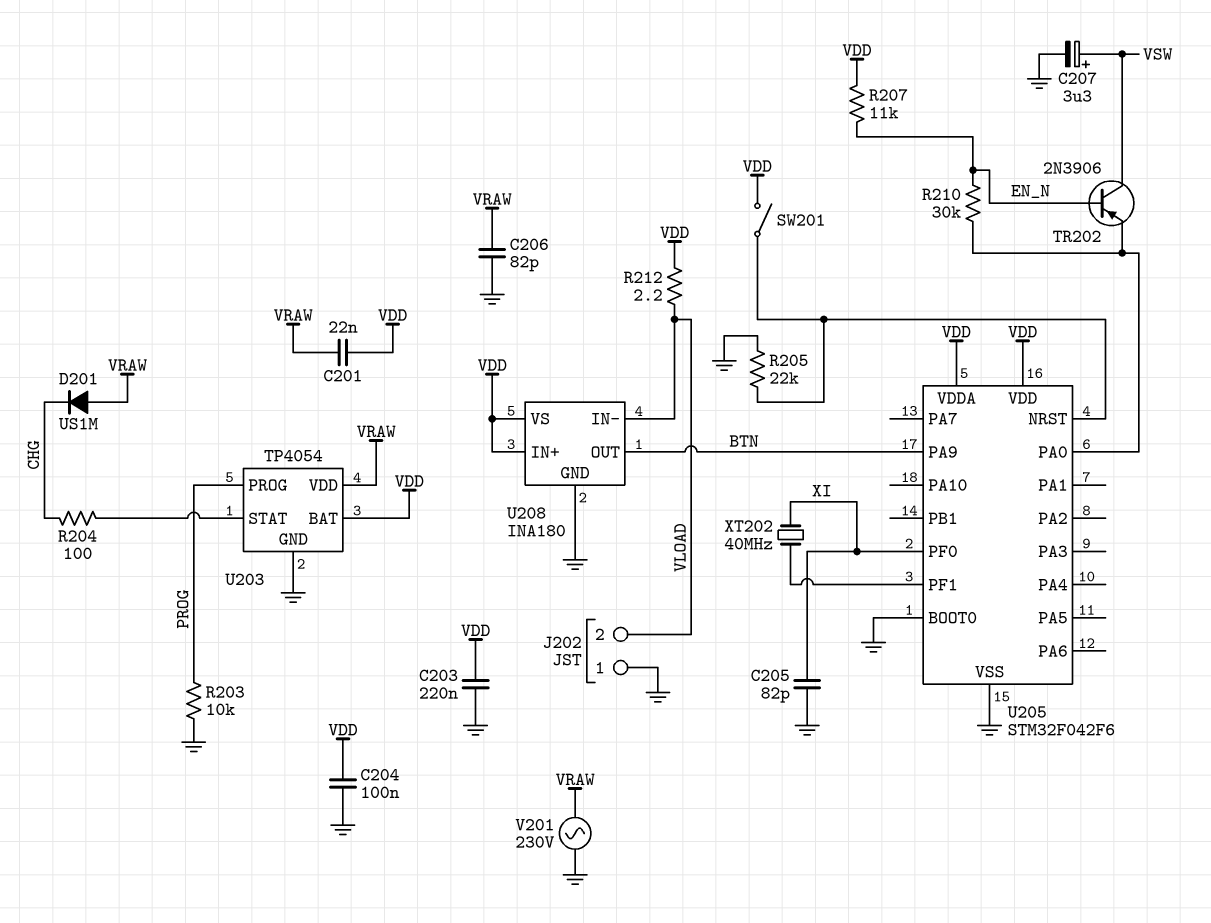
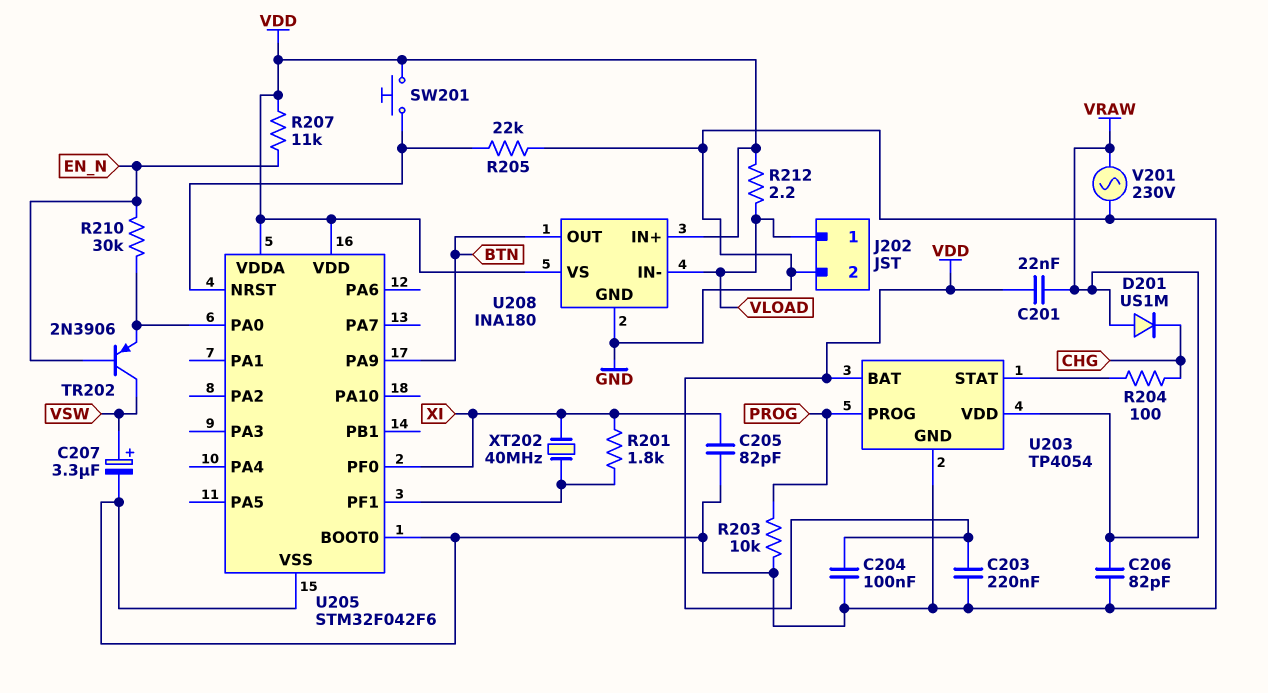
J202 pin 1: GND -> VLOAD
J202 pin 2: VLOAD -> GND
R201: none -> 1.8k (U205/PF1, XI)
SW201: switch (U205/NRST, VDD) -> button (U205/NRST, VDD)

